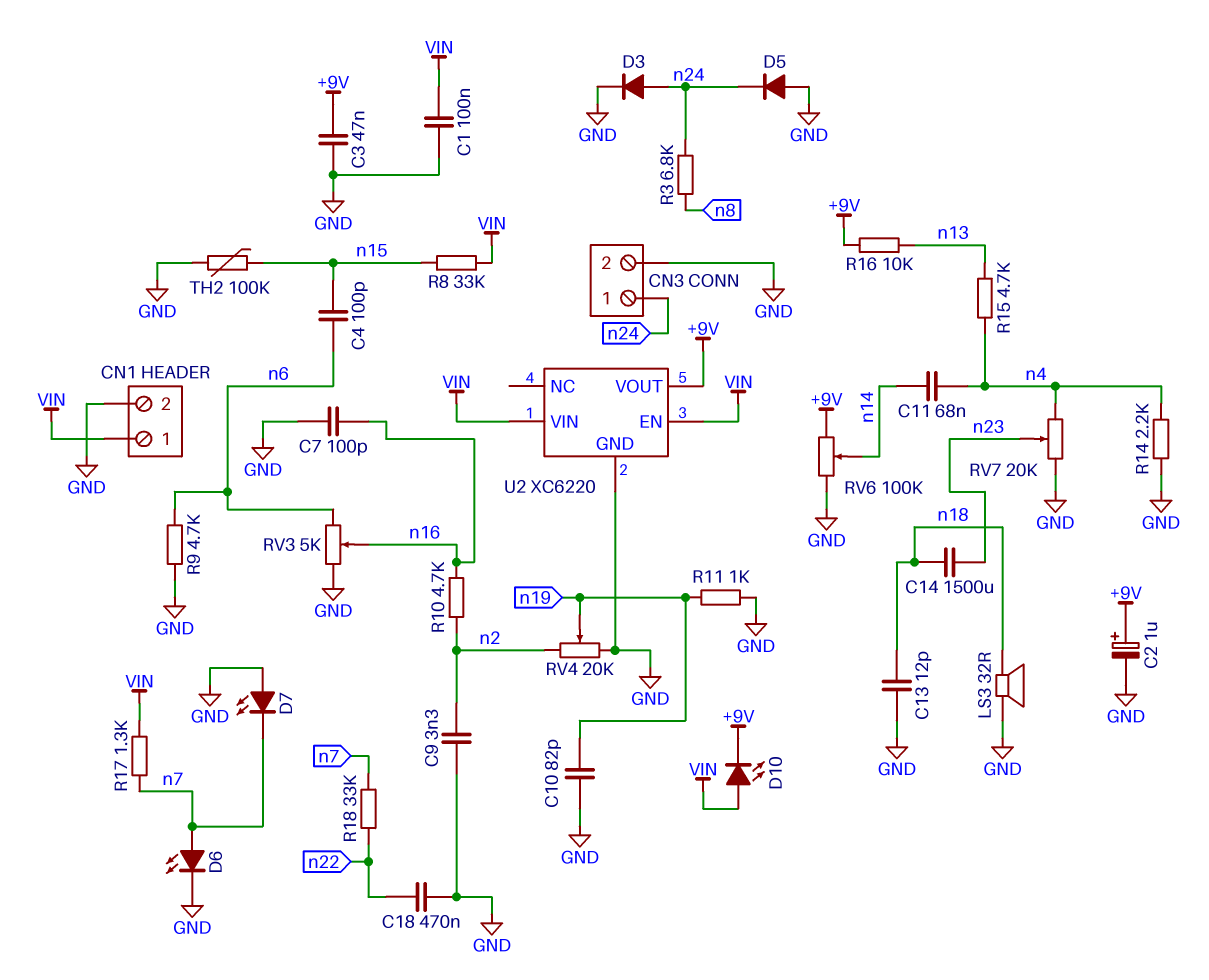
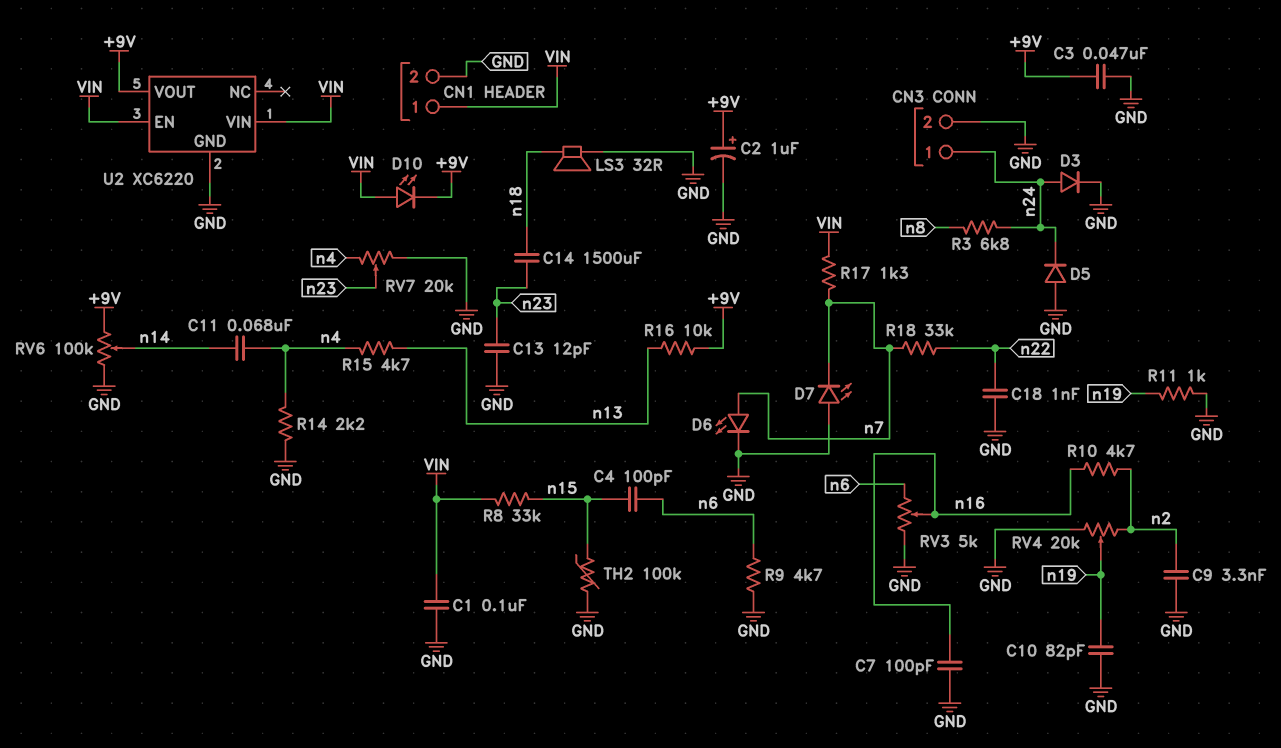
C13: 12pF (GND, n18) -> 12pF (GND, n23)
C18: 470nF (GND, n22) -> 1nF (GND, n22)

